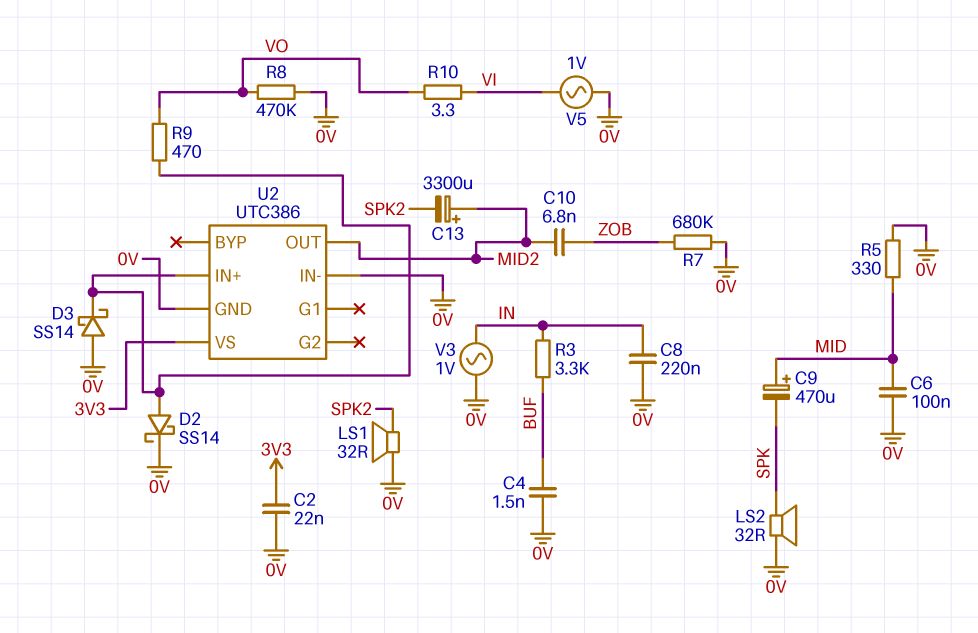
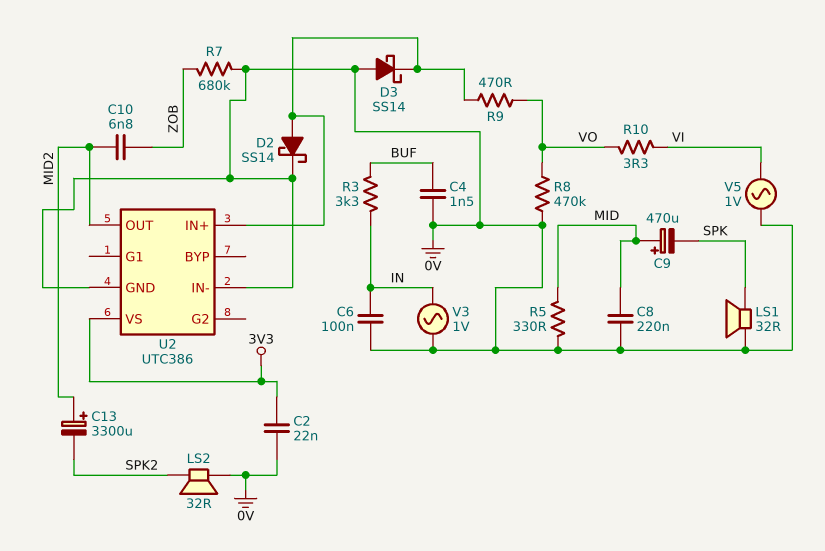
C6: 100nF (0V, MID) -> 100nF (0V, IN)
C8: 220nF (0V, IN) -> 220nF (0V, MID)
LS1: speaker 32R (0V, SPK2) -> speaker 32R (0V, SPK)
LS2: speaker 32R (0V, SPK) -> speaker 32R (0V, SPK2)

